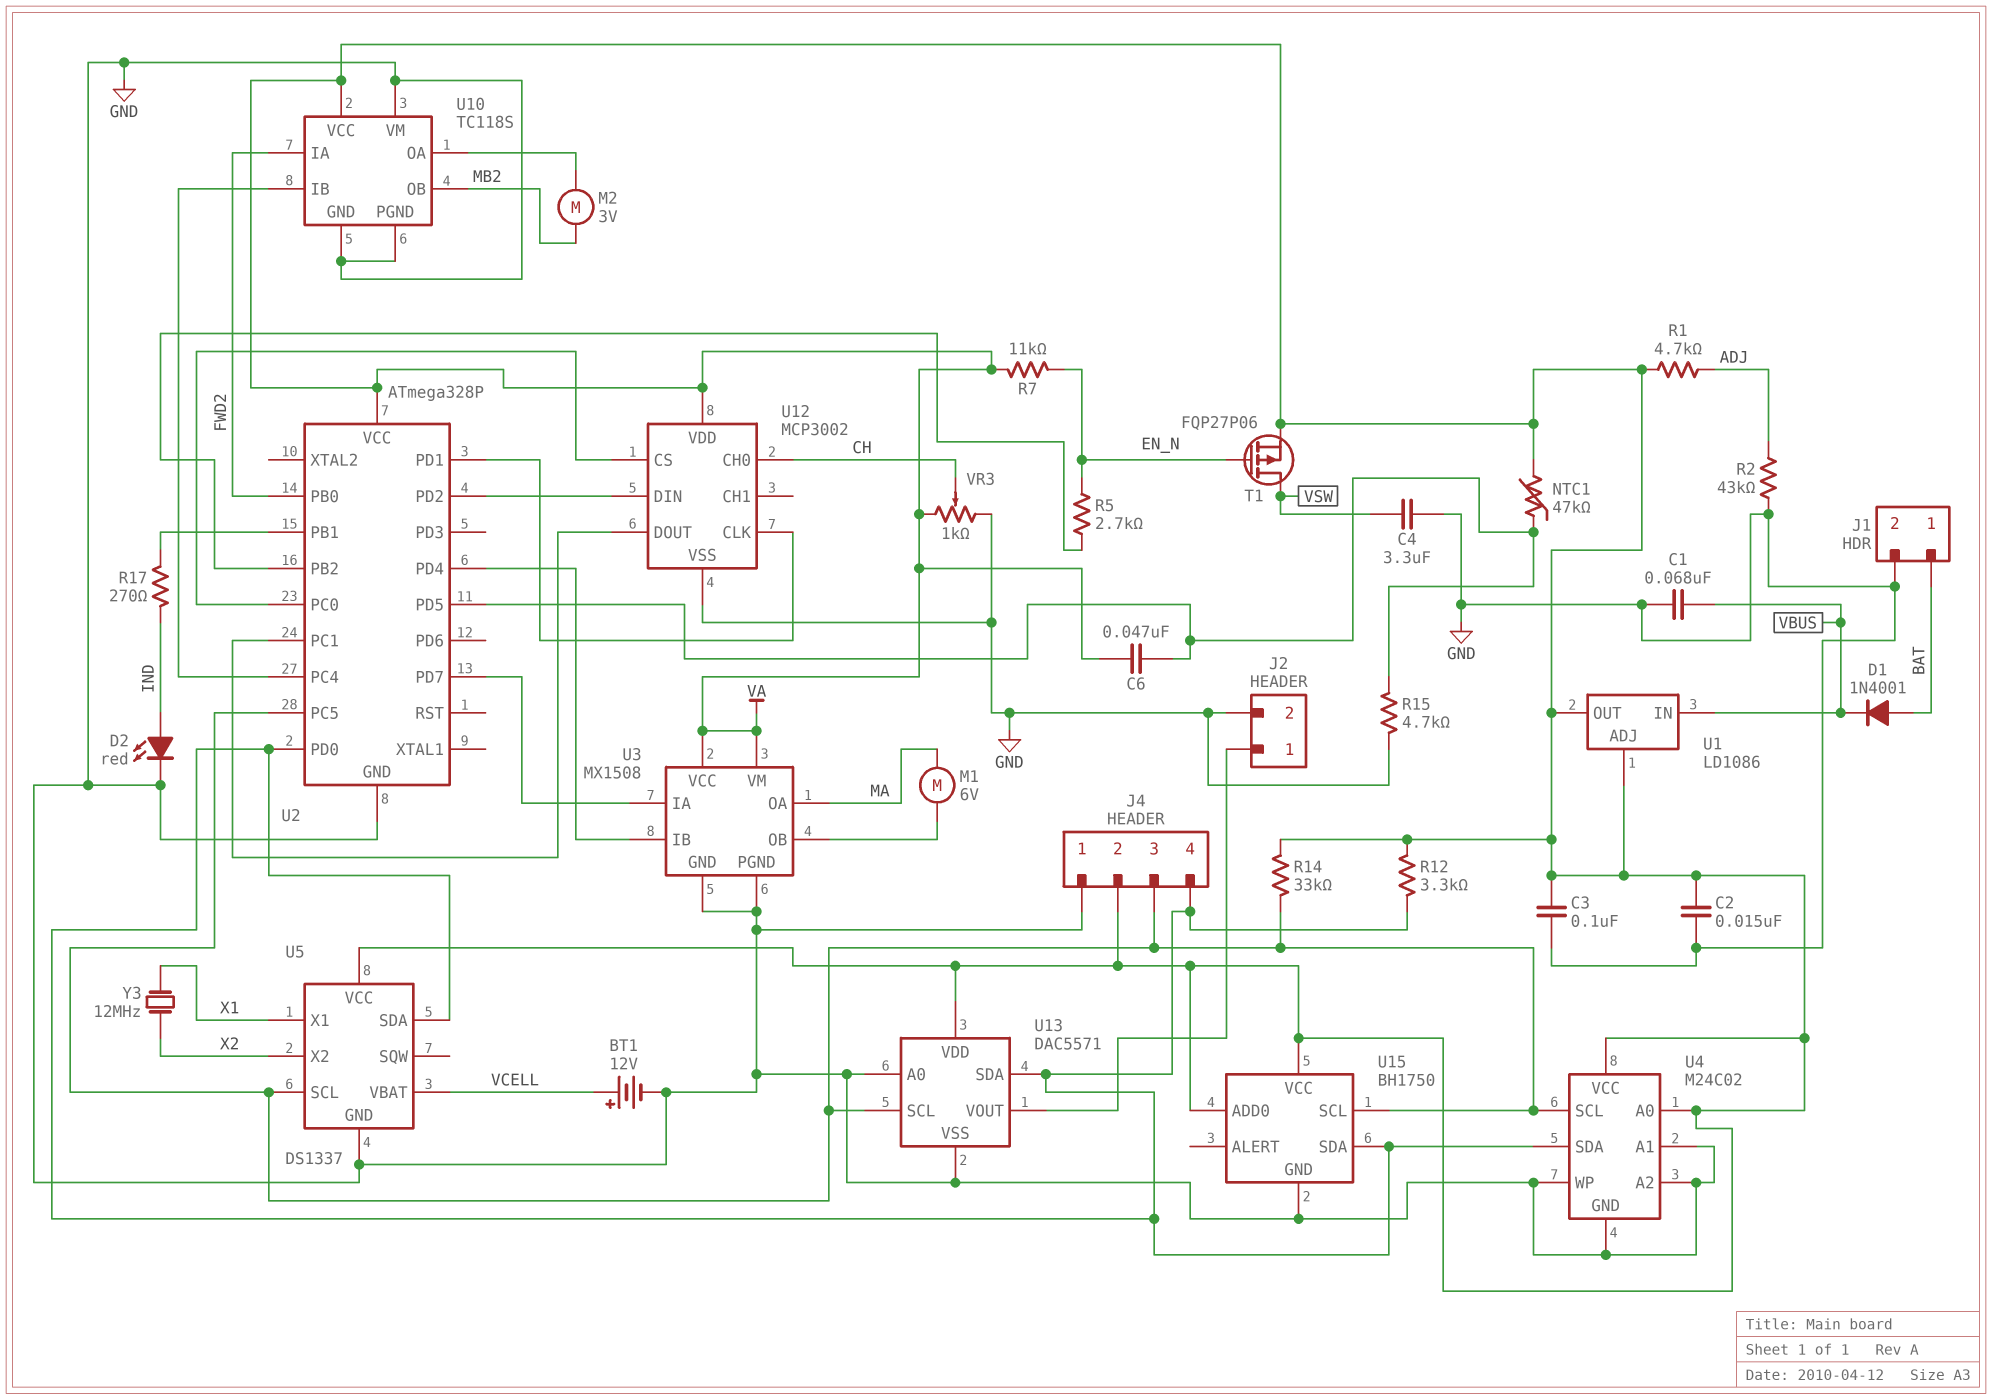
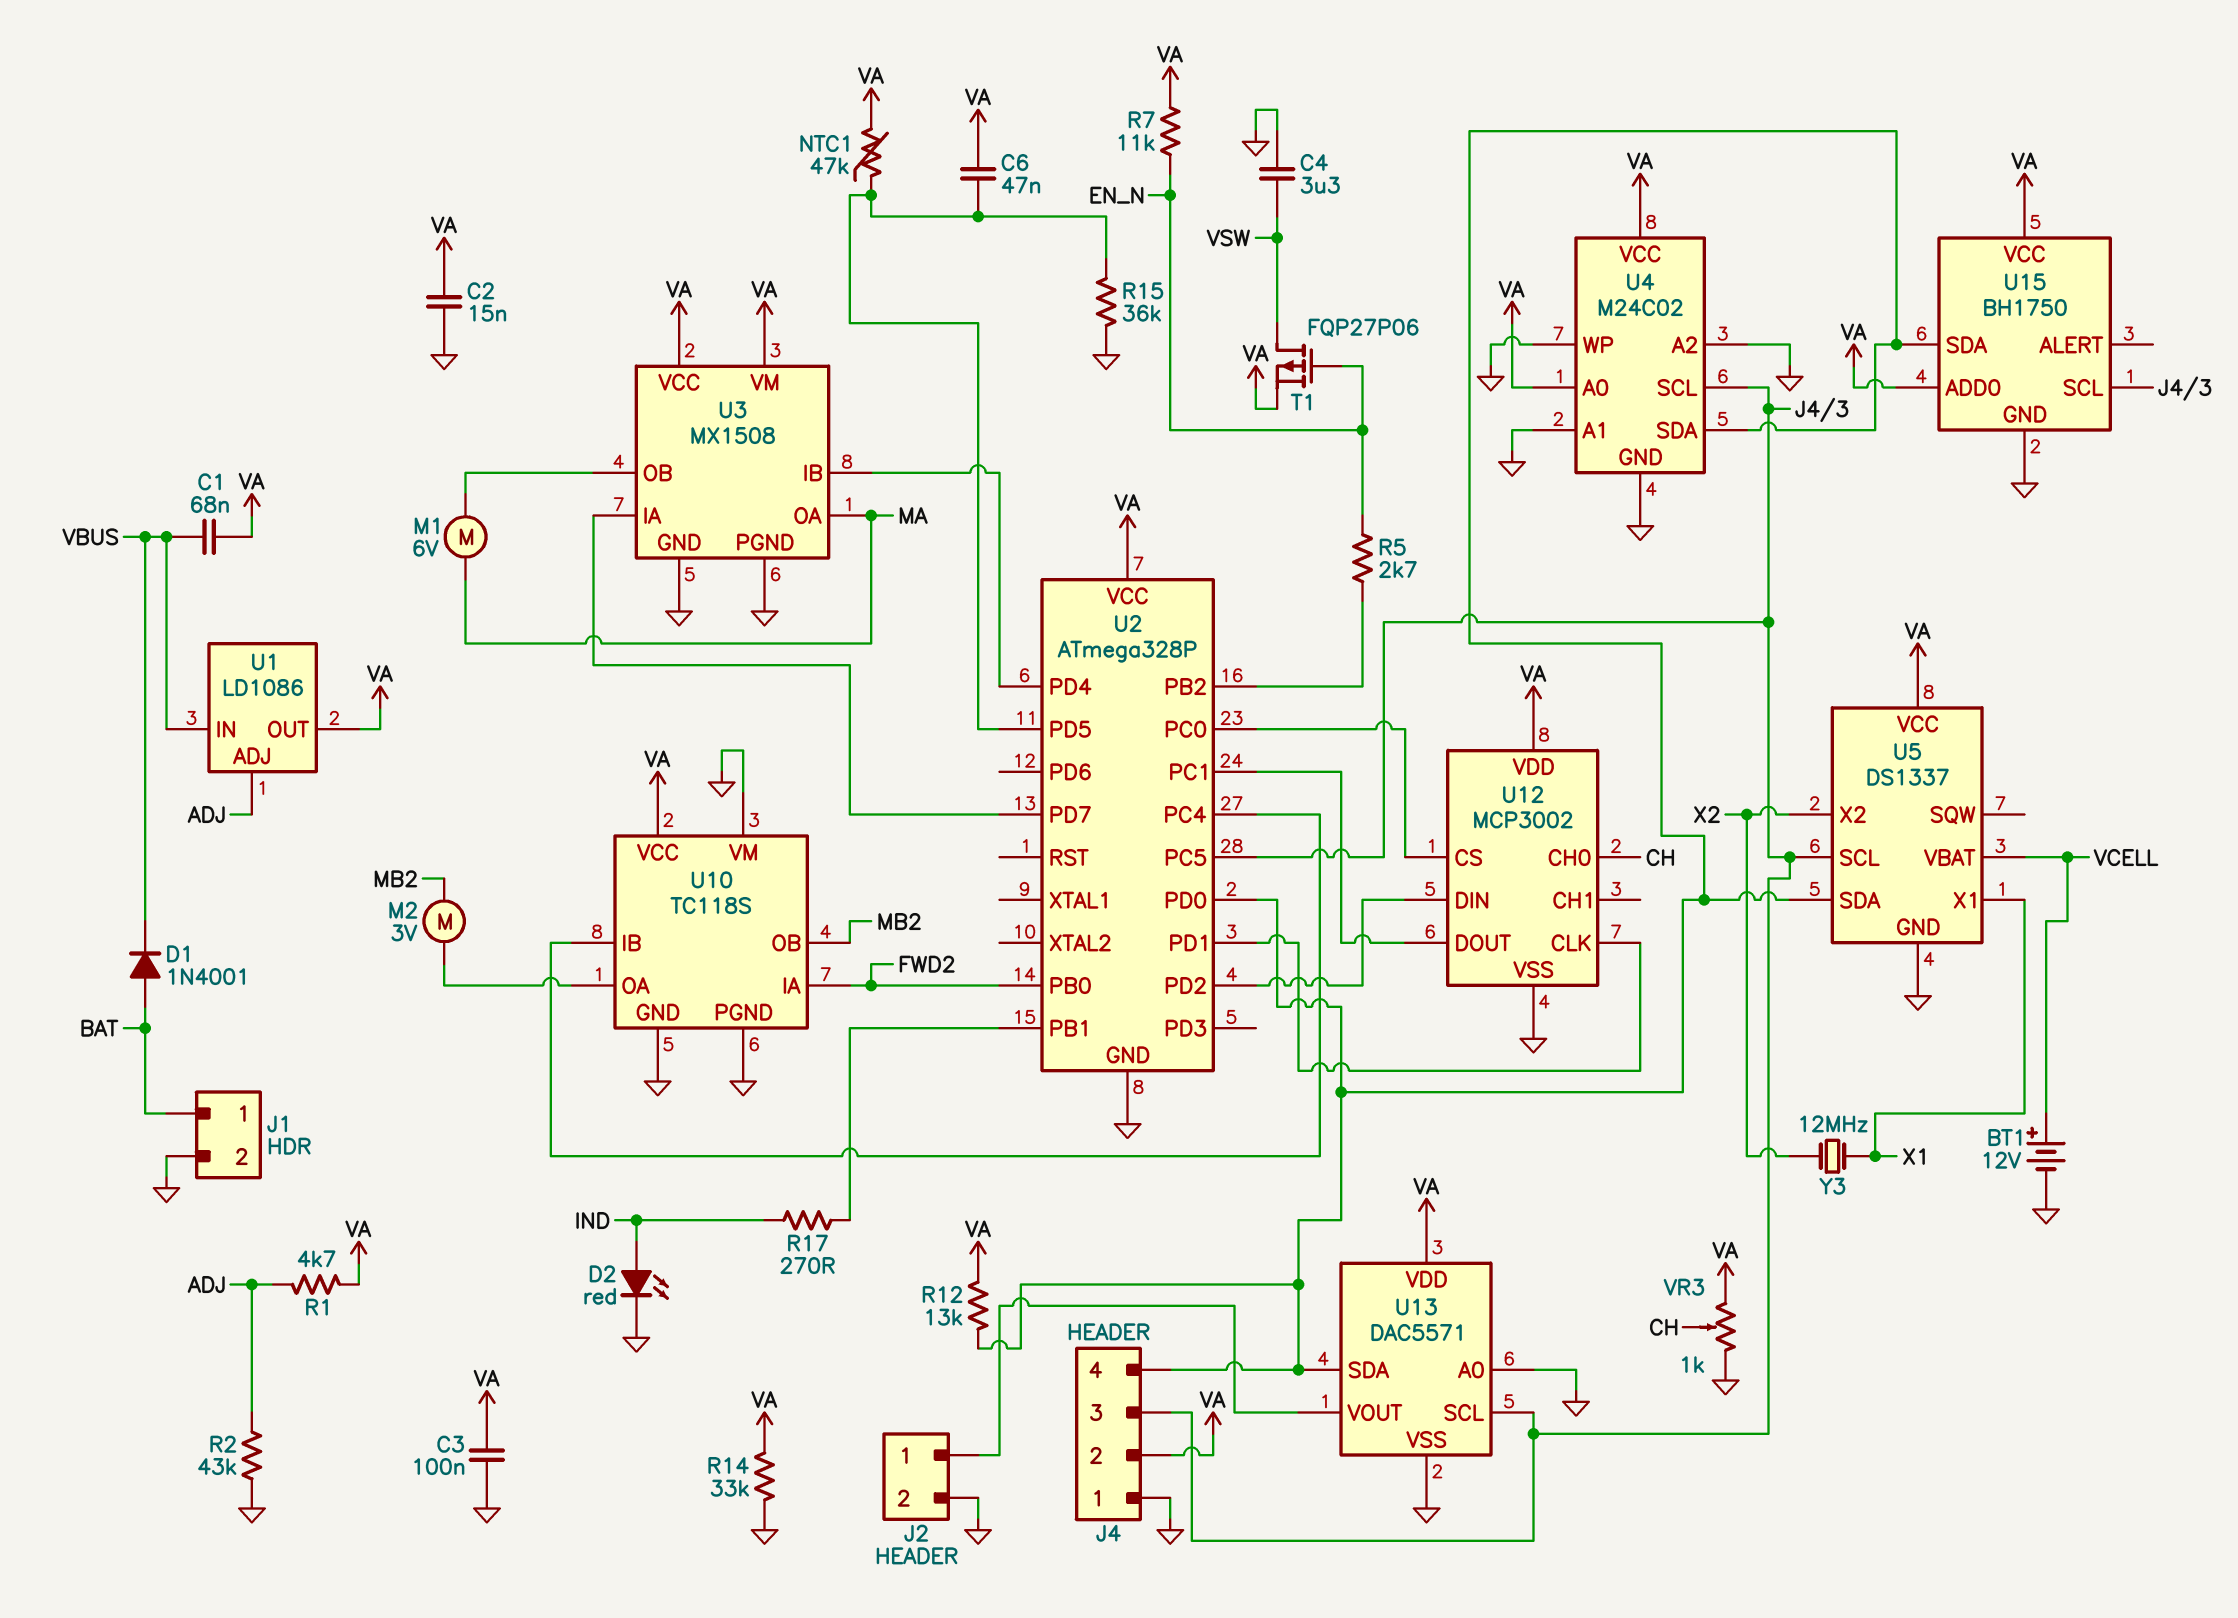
C1: 68nF (GND, VBUS) -> 68nF (VA, VBUS)
R12: 3.3k (J4/4, VA) -> 13k (J4/4, VA)
R14: 33k (J4/3, VA) -> 33k (GND, VA)
R15: 4.7k (GND, U2/PD5) -> 36k (GND, U2/PD5)
U1 pin ADJ: VA -> ADJ

